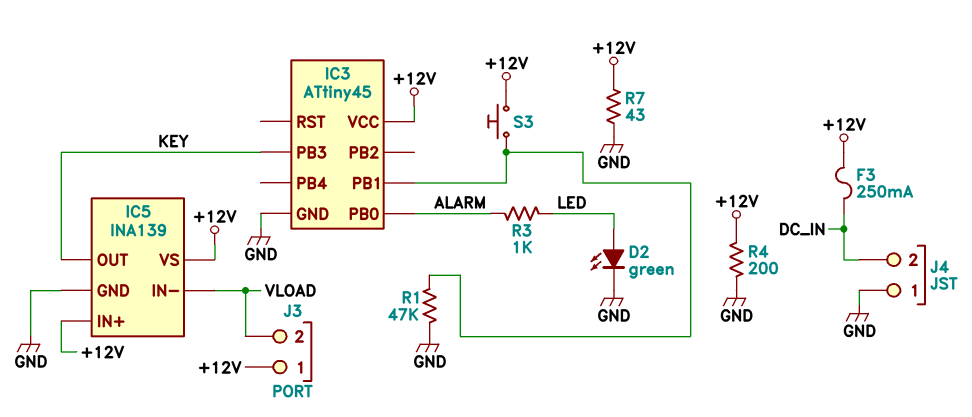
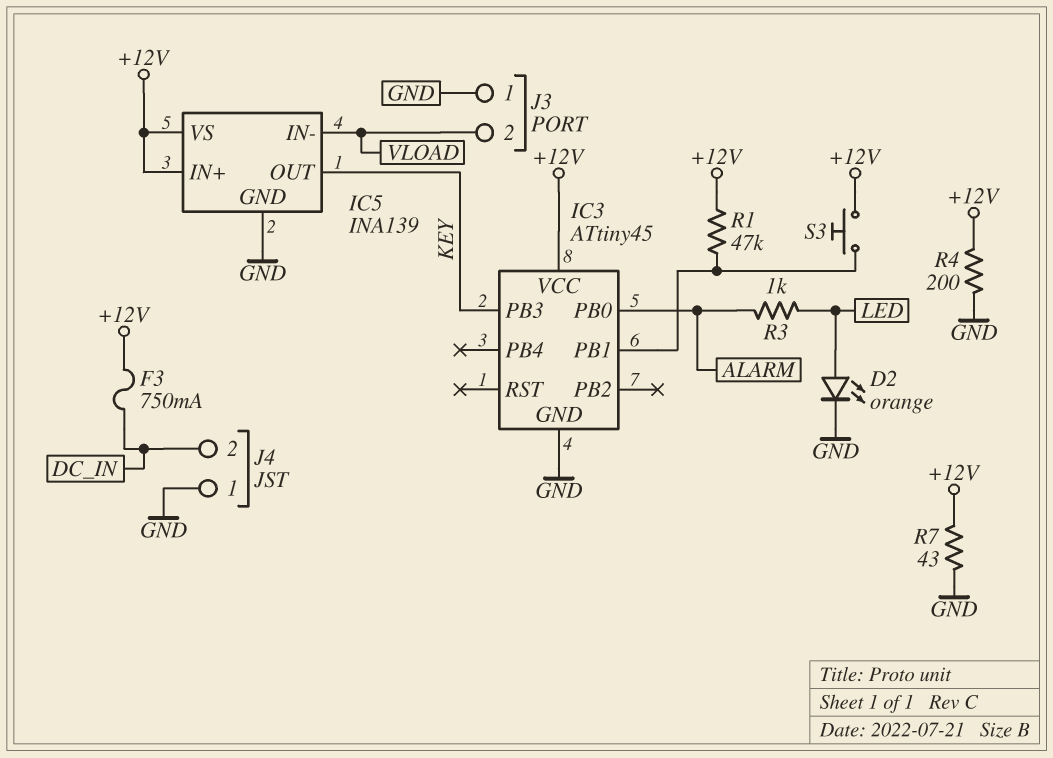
D2: LED green (A LED, K GND) -> LED orange (A LED, K GND)
F3: 250mA (+12V, DC_IN) -> 750mA (+12V, DC_IN)
J3 pin 1: +12V -> GND
R1: 47k (GND, IC3/PB1) -> 47k (+12V, IC3/PB1)

